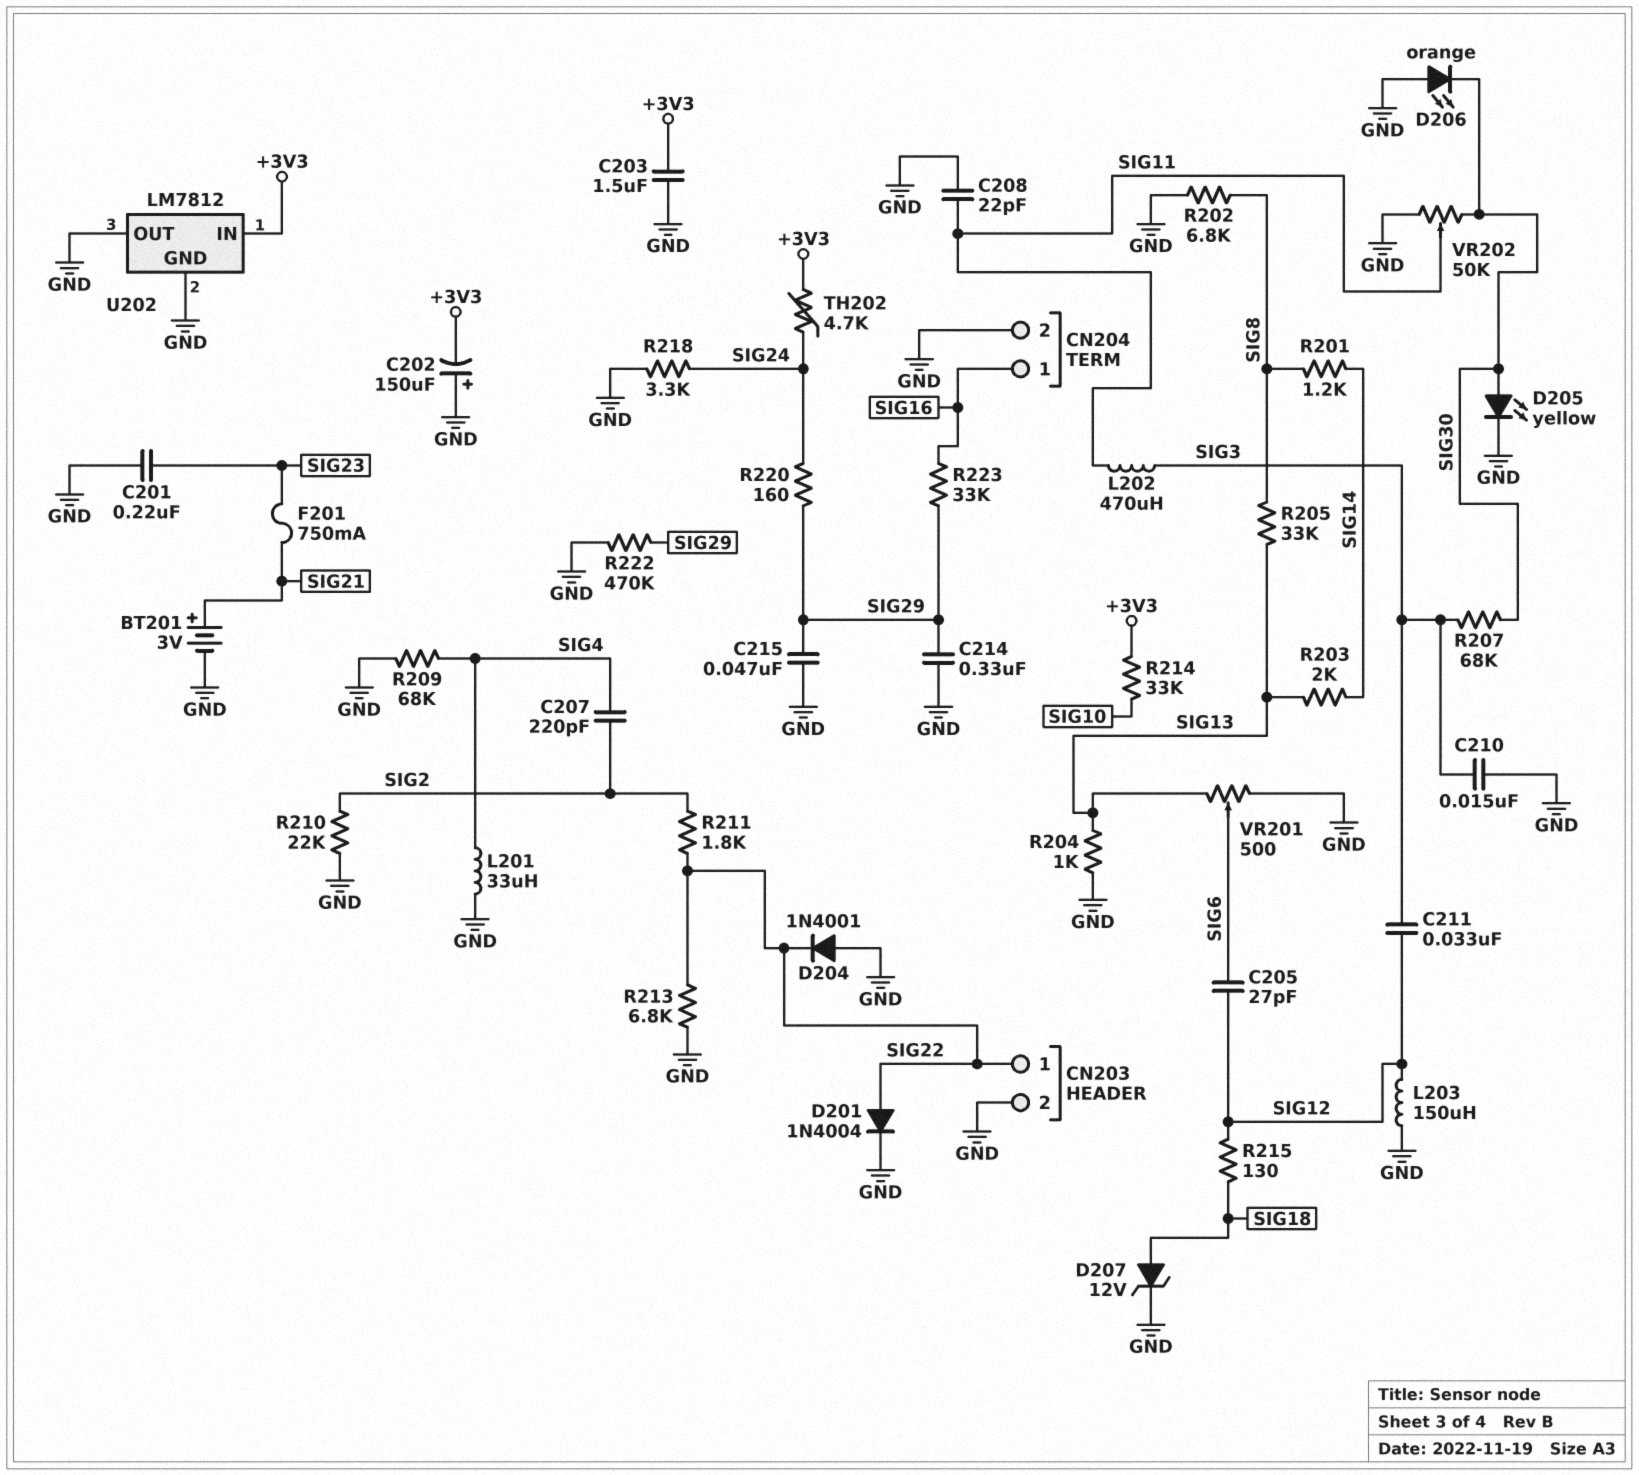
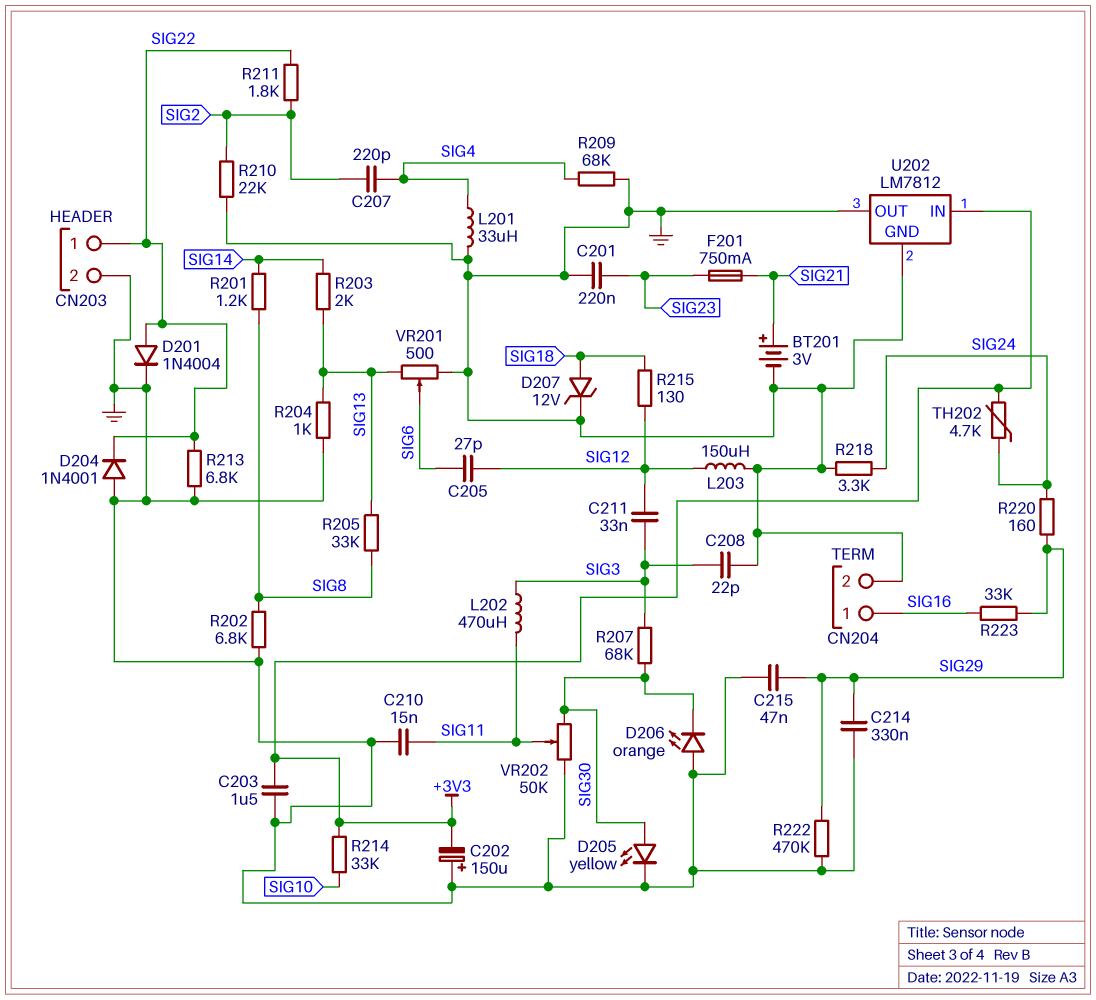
C208: 22pF (GND, SIG11) -> 22pF (GND, SIG3)
C210: 15nF (GND, SIG3) -> 15nF (GND, SIG11)

